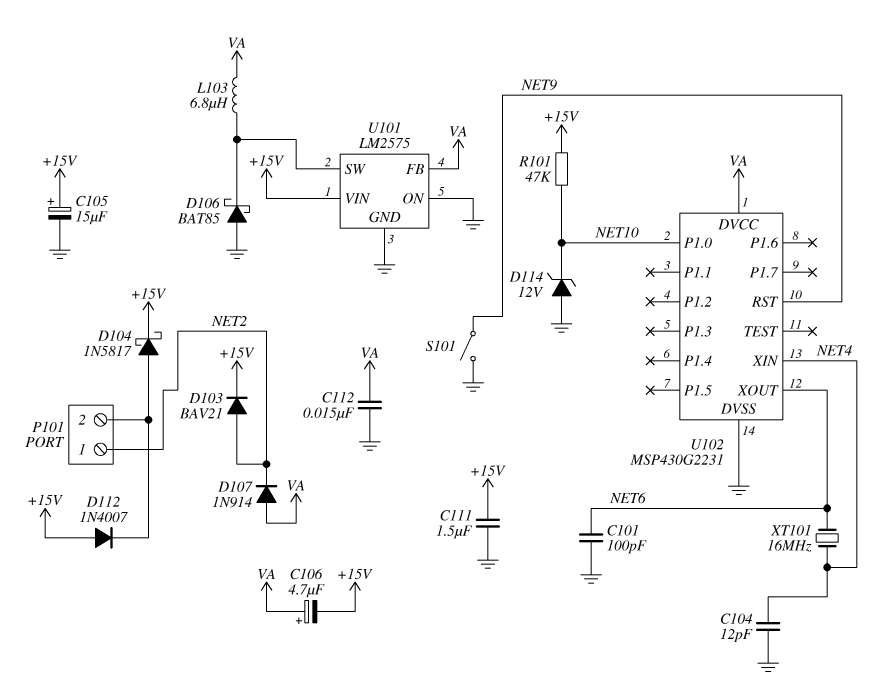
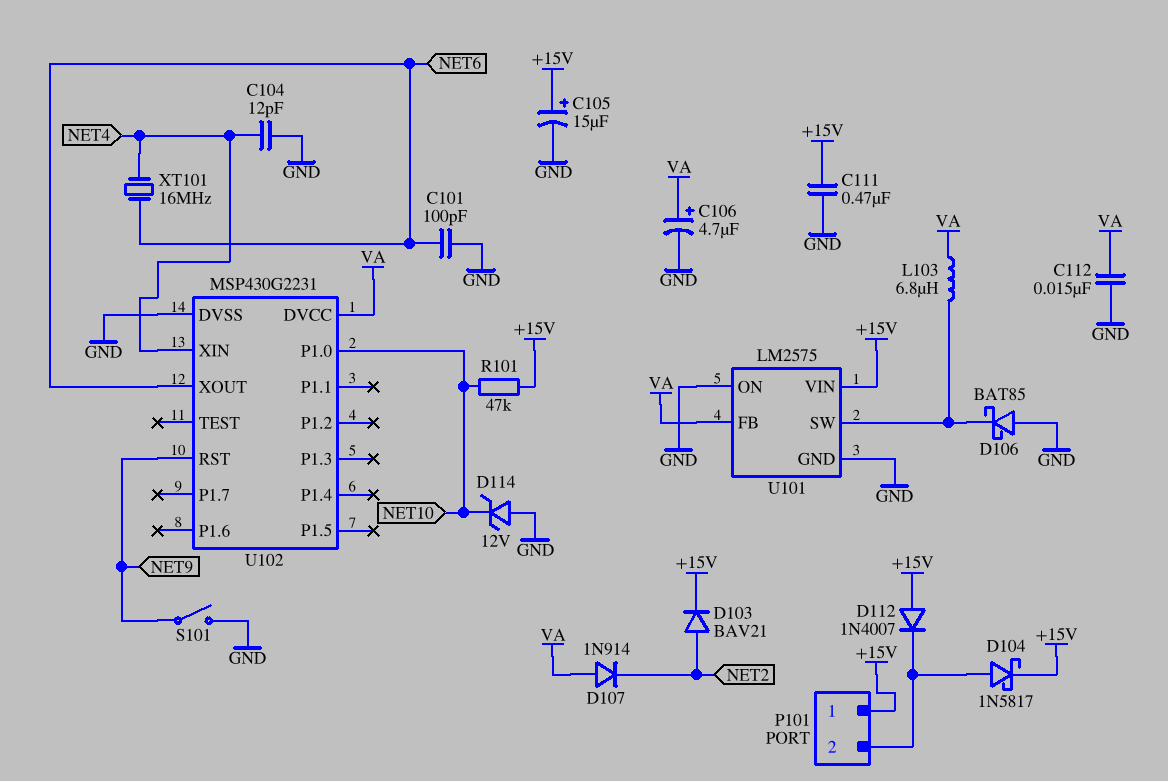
C106: 4.7uF (plus VA, minus +15V) -> 4.7uF (plus VA, minus GND)
C111: 1.5uF (+15V, GND) -> 470nF (+15V, GND)
P101 pin 1: NET2 -> +15V

